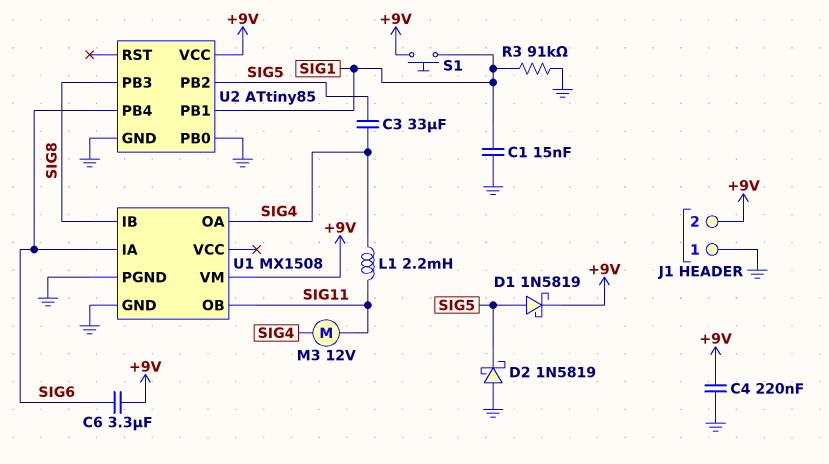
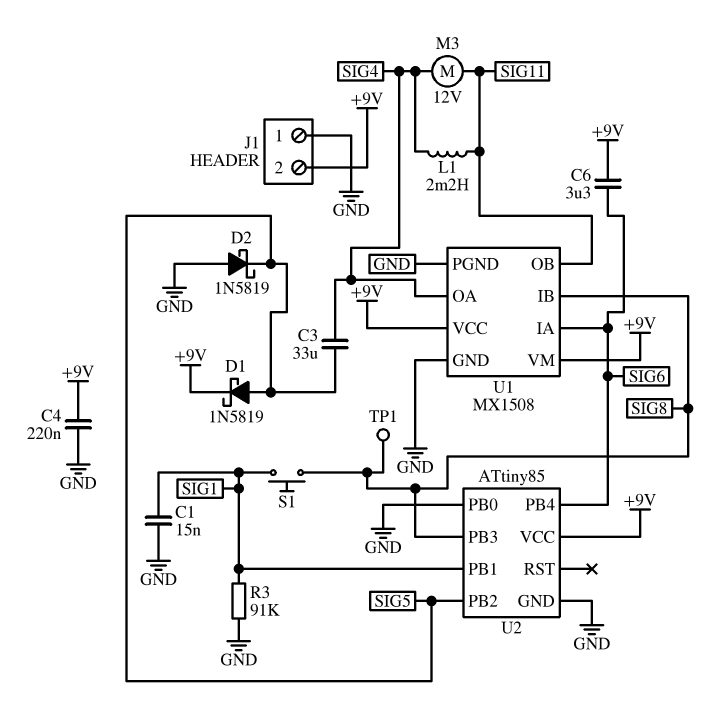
S1: button (+9V, SIG1) -> button (SIG1, SIG8)
TP1: none -> test point (SIG8)
U1 pin VCC: none -> +9V

